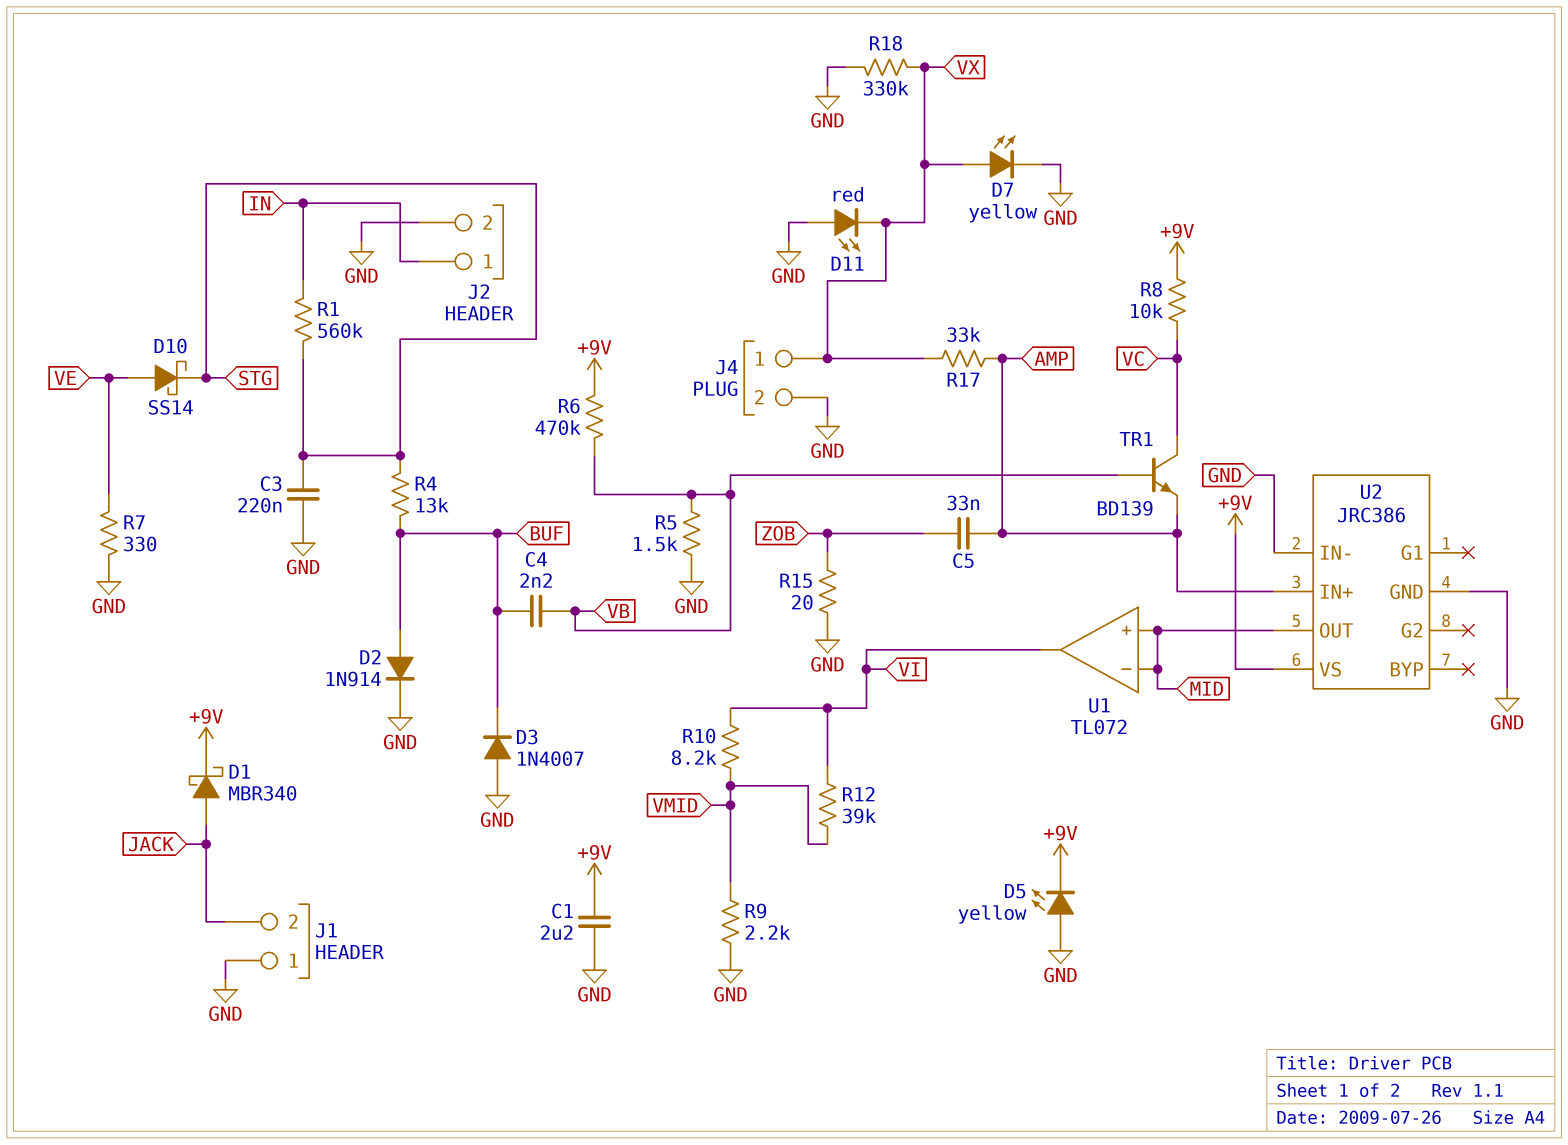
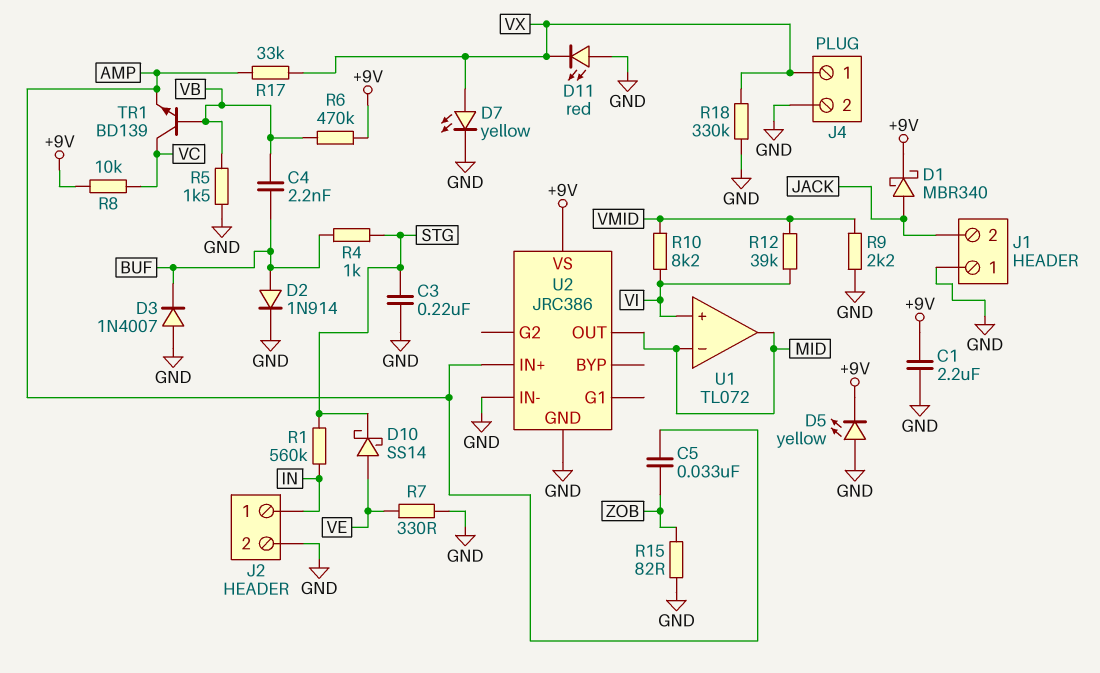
R4: 13k (BUF, STG) -> 1k (BUF, STG)
R15: 20 (GND, ZOB) -> 82 (GND, ZOB)
U1 pin in+: MID -> VI
U1 pin out: VI -> MID

